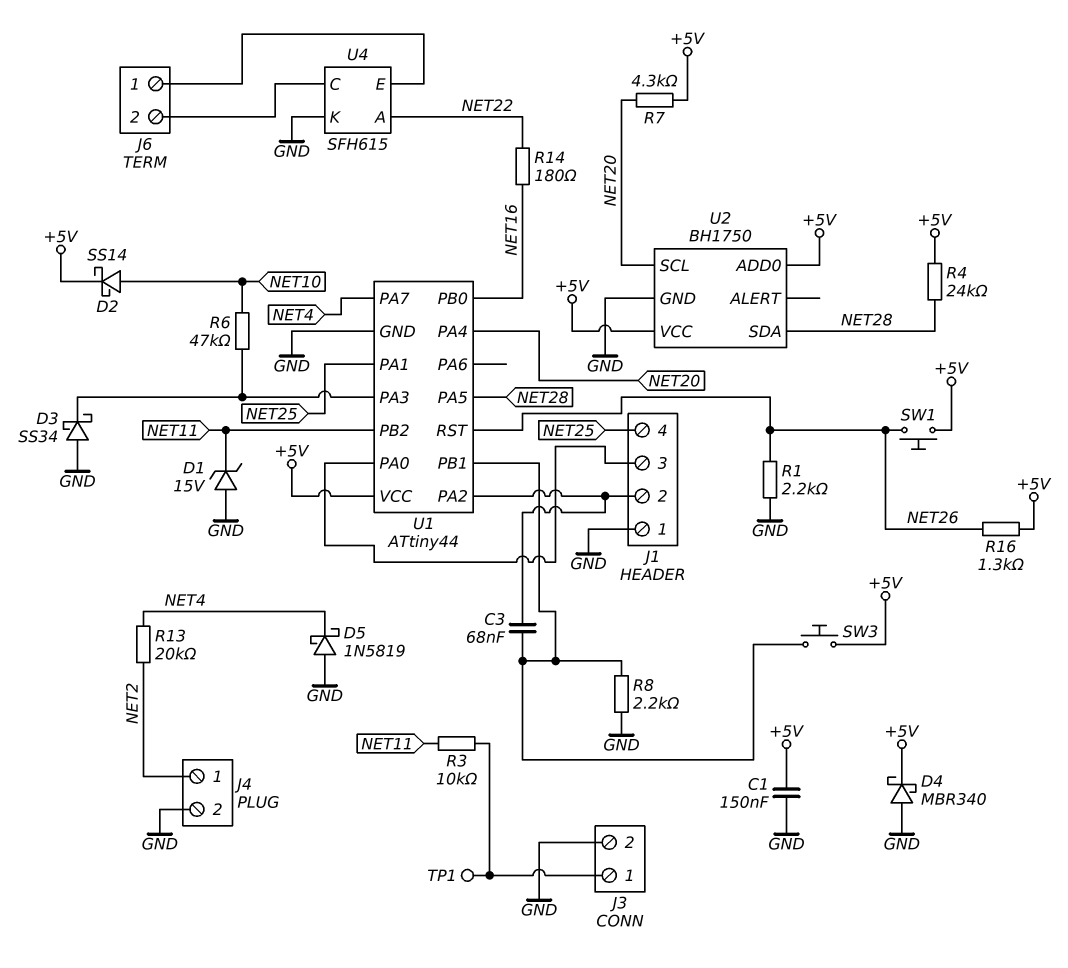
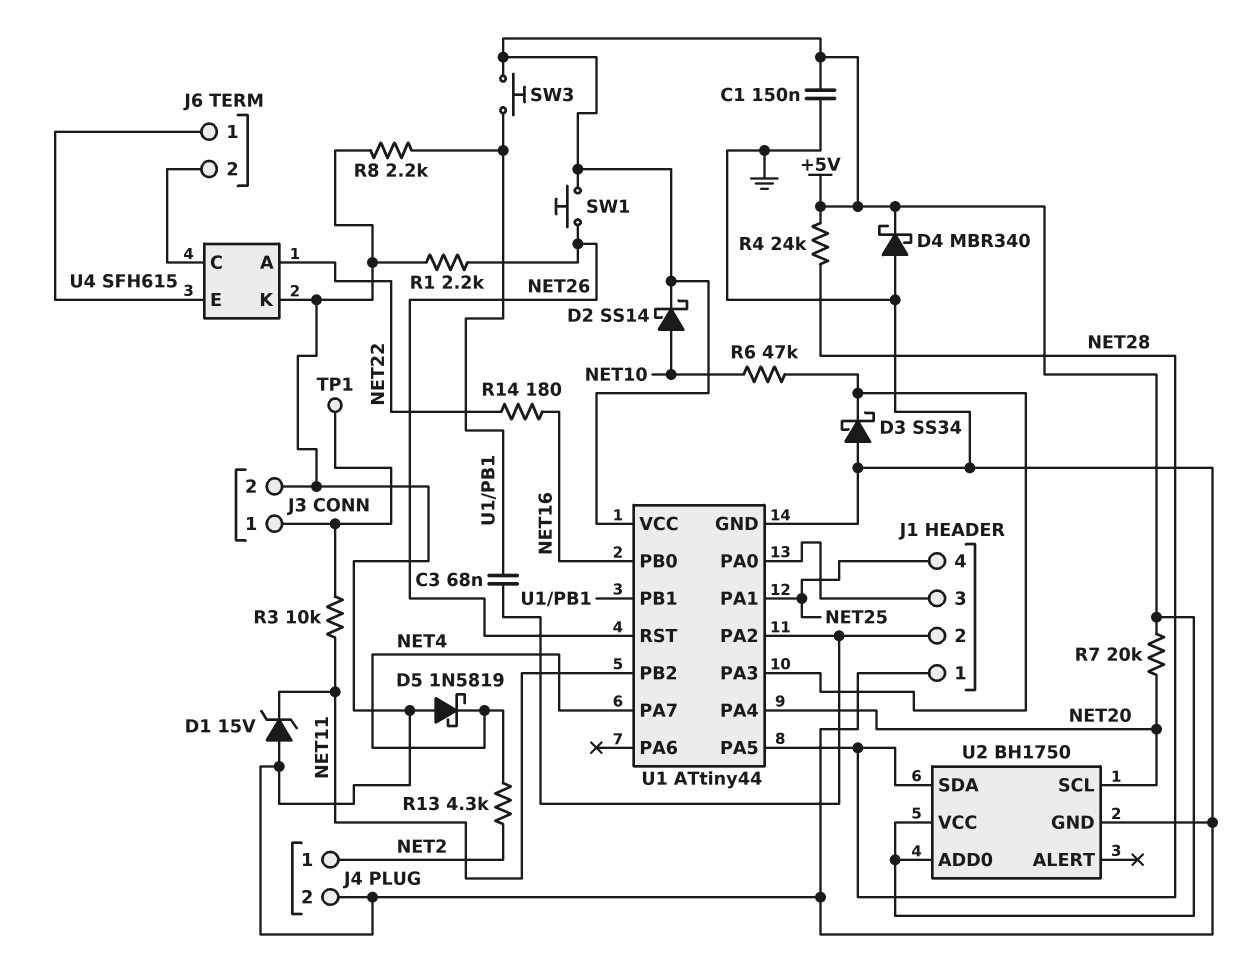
R7: 4.3k (+5V, NET20) -> 20k (+5V, NET20)
R13: 20k (NET2, NET4) -> 4.3k (NET2, NET4)
R16: 1.3k (+5V, NET26) -> none

